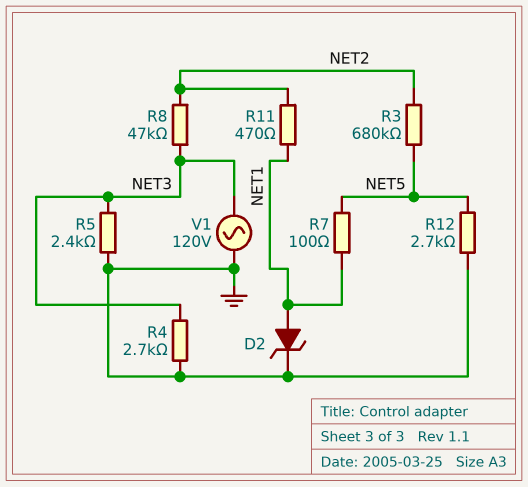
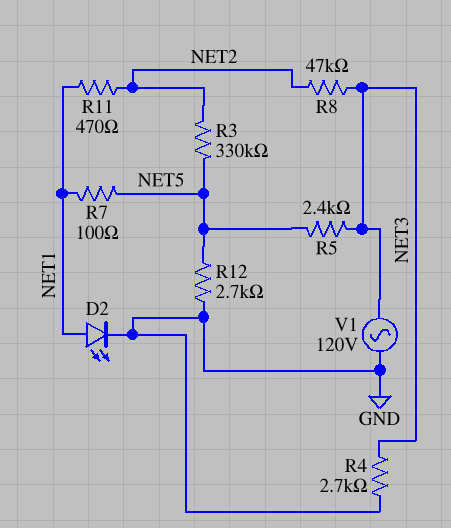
D2: zener (A NET1, K GND) -> LED (A NET1, K GND)
R3: 680k (NET2, NET5) -> 330k (NET2, NET5)
R5: 2.4k (GND, NET3) -> 2.4k (NET3, NET5)

